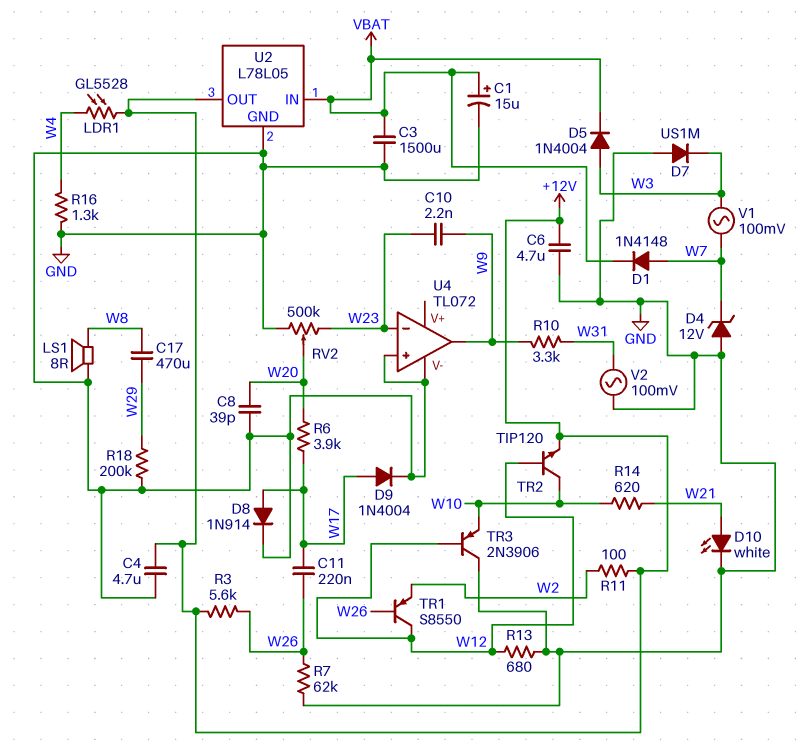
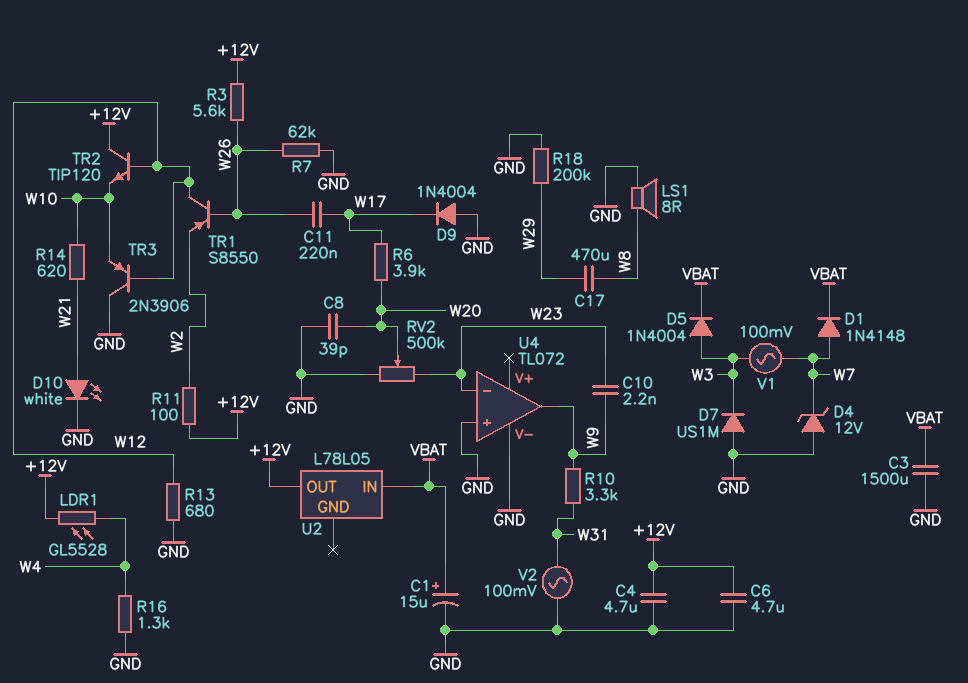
D8: diode 1N914 (A W17, K GND) -> none
D9: diode 1N4004 (A W17, K GND) -> diode 1N4004 (A GND, K W17)
TR2: NPN TIP120 (B W12, C W10, E +12V) -> NPN TIP120 (B W12, C +12V, E W10)
U2 pin GND: GND -> none

